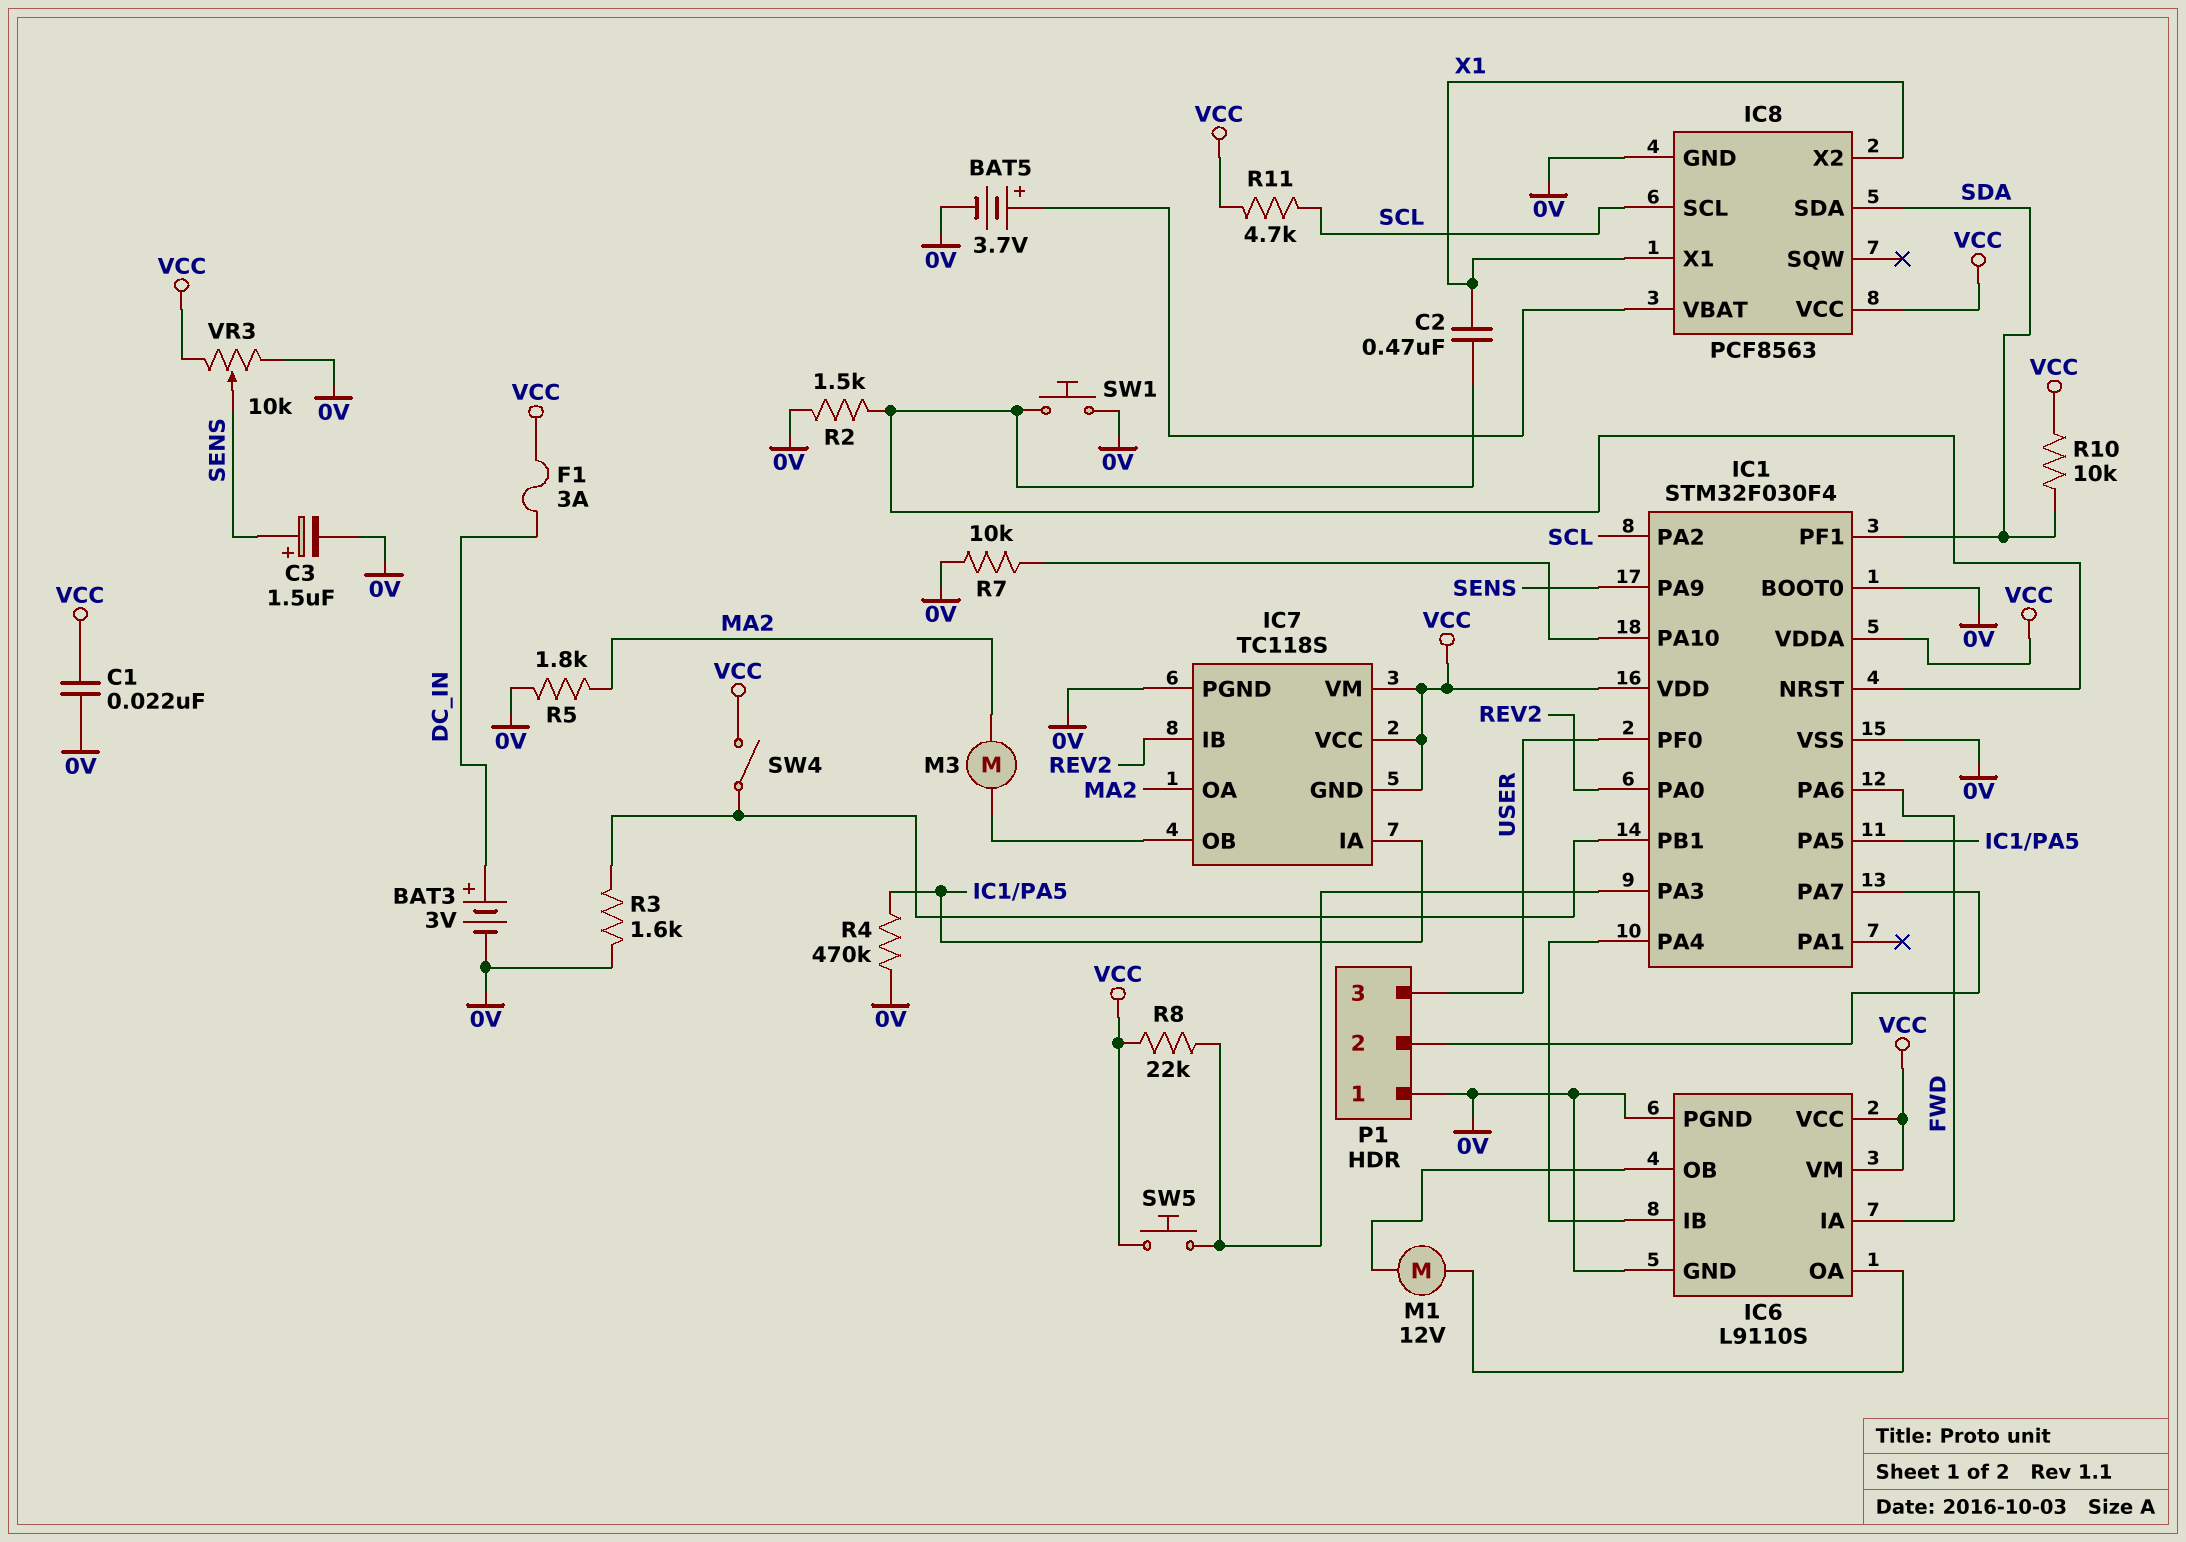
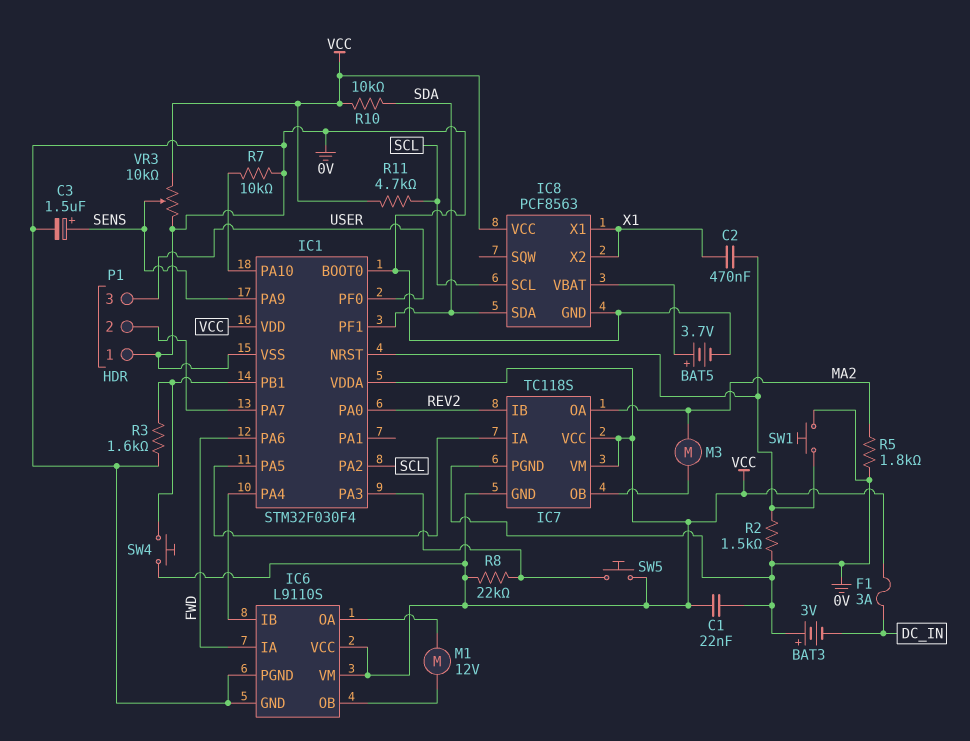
BAT3: 3V (plus DC_IN, minus 0V) -> 3V (plus 0V, minus DC_IN)
R4: 470k (0V, IC1/PA5) -> none
SW4: switch (IC1/PB1, VCC) -> button (IC1/PB1, VCC)

